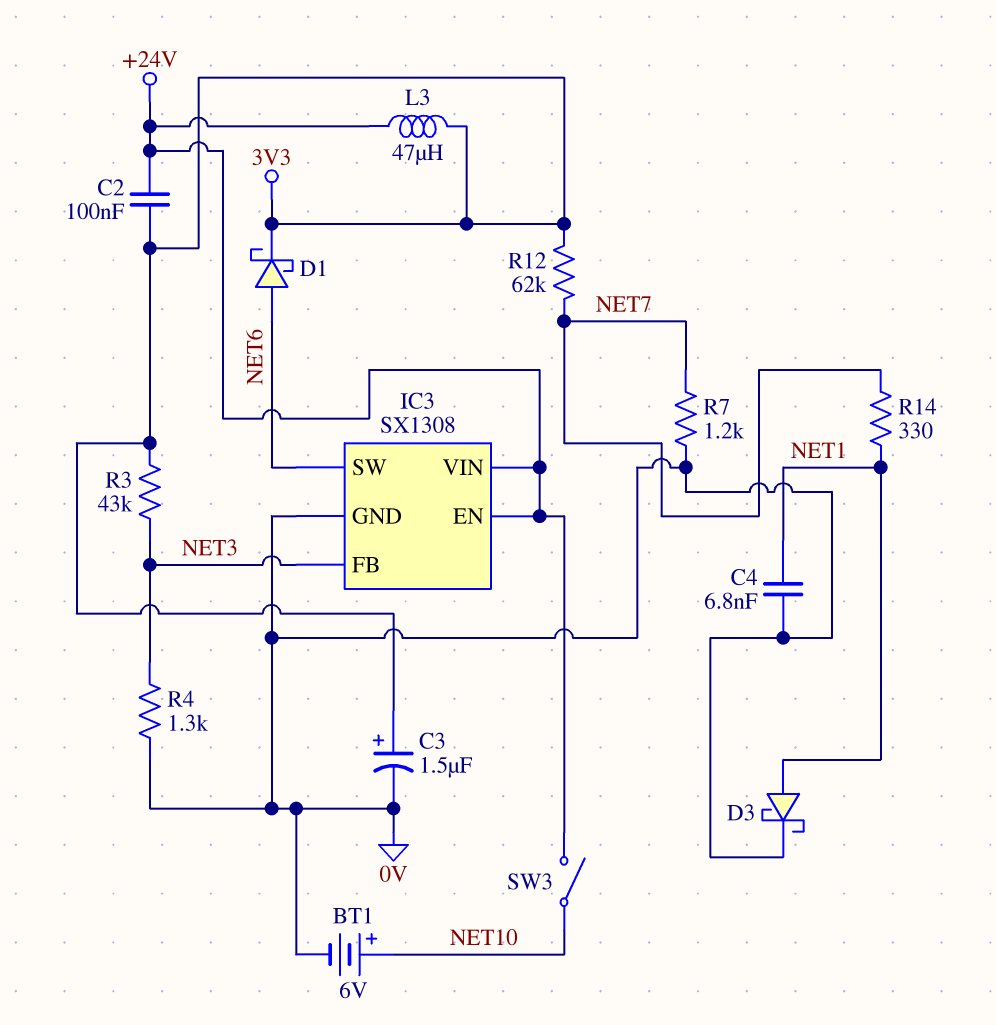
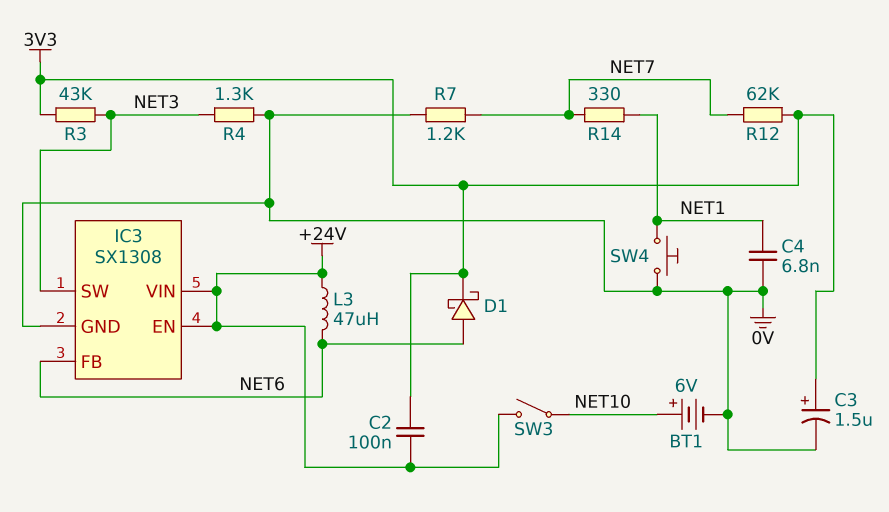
D3: schottky (A NET1, K 0V) -> none
IC3 pin FB: NET3 -> NET6
IC3 pin SW: NET6 -> NET3
L3: 47uH (+24V, 3V3) -> 47uH (+24V, NET6)
SW4: none -> button (0V, NET1)

